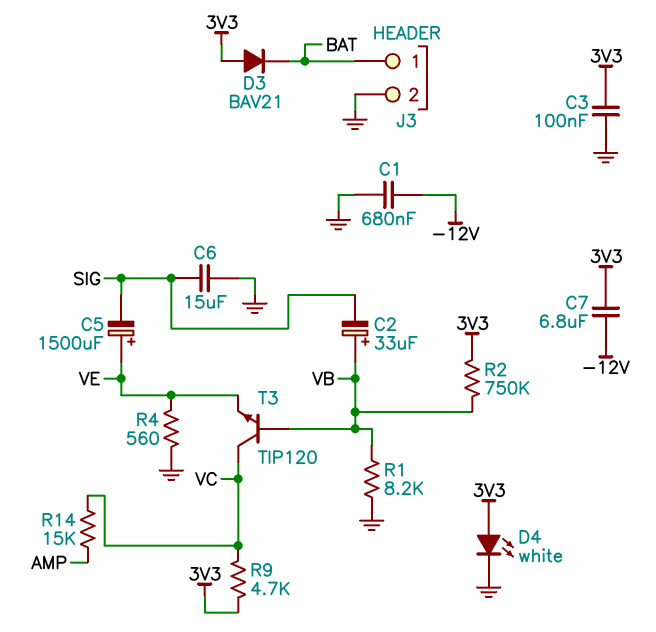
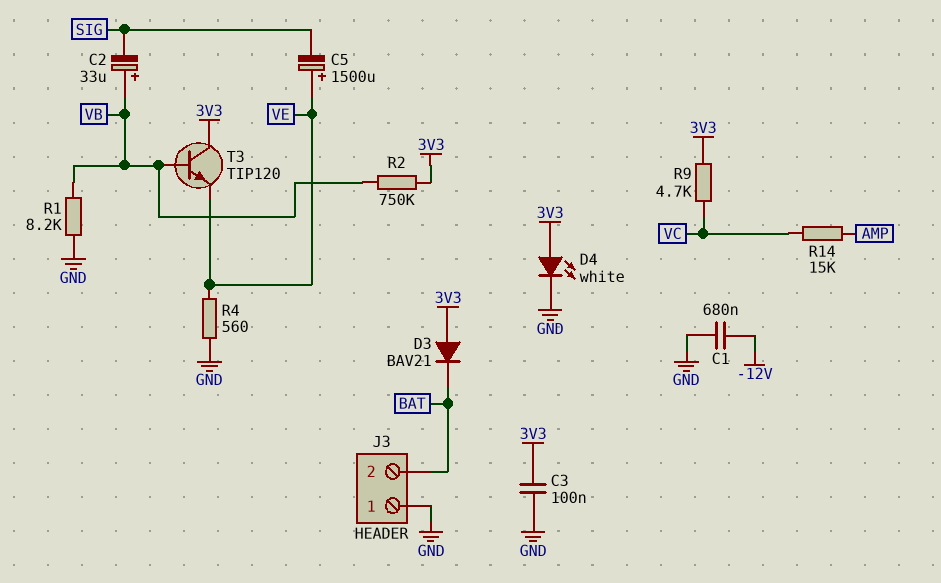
C6: 15uF (GND, SIG) -> none
C7: 6.8uF (-12V, 3V3) -> none
J3 pin 1: BAT -> GND
J3 pin 2: GND -> BAT
T3: NPN TIP120 (B VB, C VC, E VE) -> NPN TIP120 (B VB, C 3V3, E VE)

